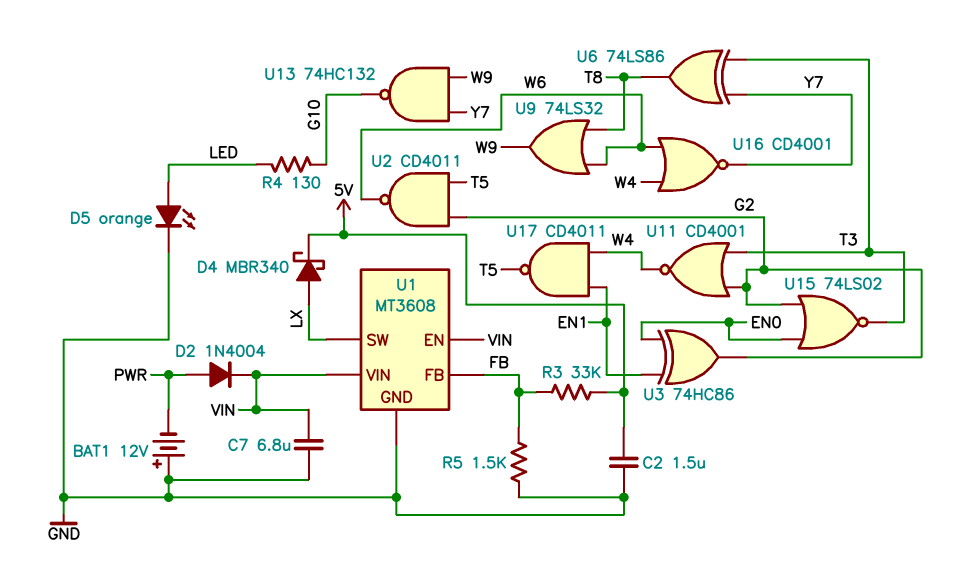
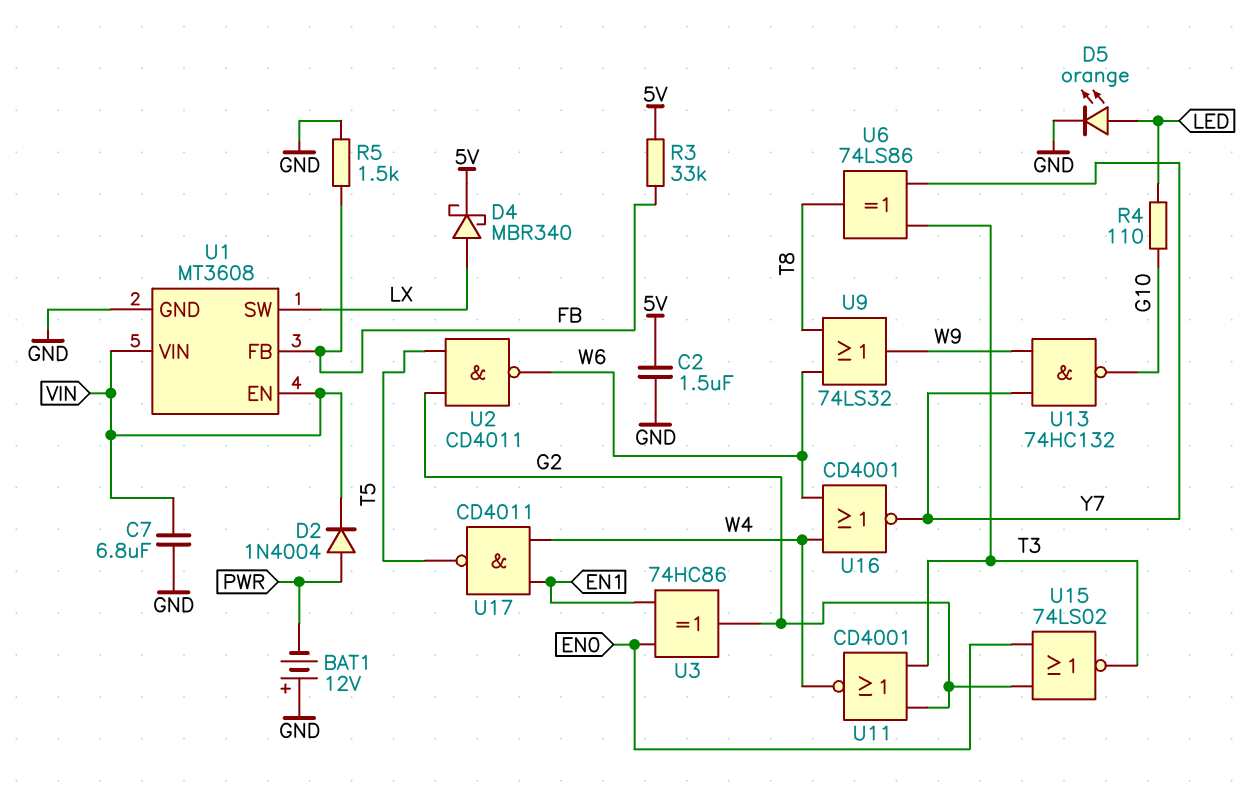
R4: 130 (G10, LED) -> 110 (G10, LED)

